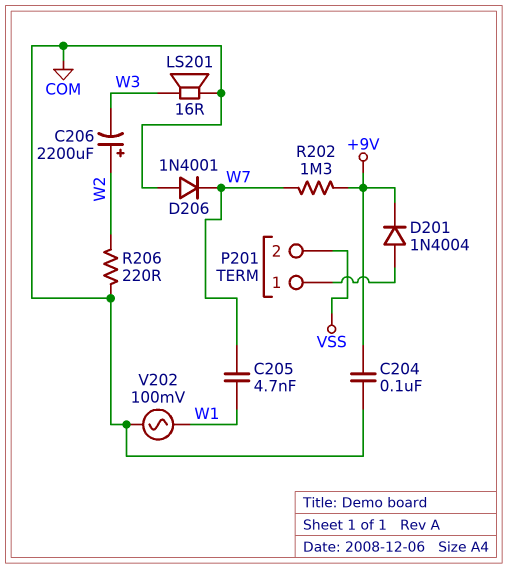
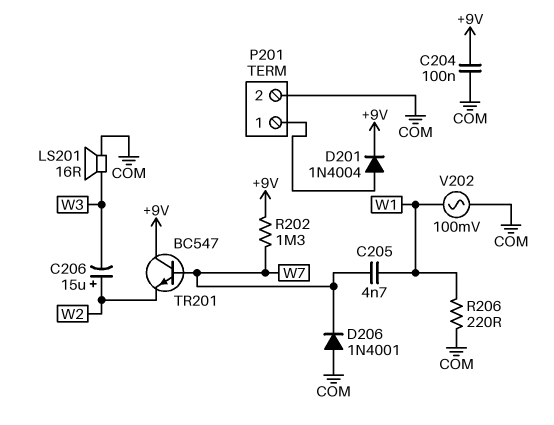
C206: 2200uF (plus W2, minus W3) -> 15uF (plus W2, minus W3)
P201 pin 2: VSS -> COM
R206: 220 (COM, W2) -> 220 (COM, W1)
TR201: none -> NPN BC547 (B W7, C +9V, E W2)

